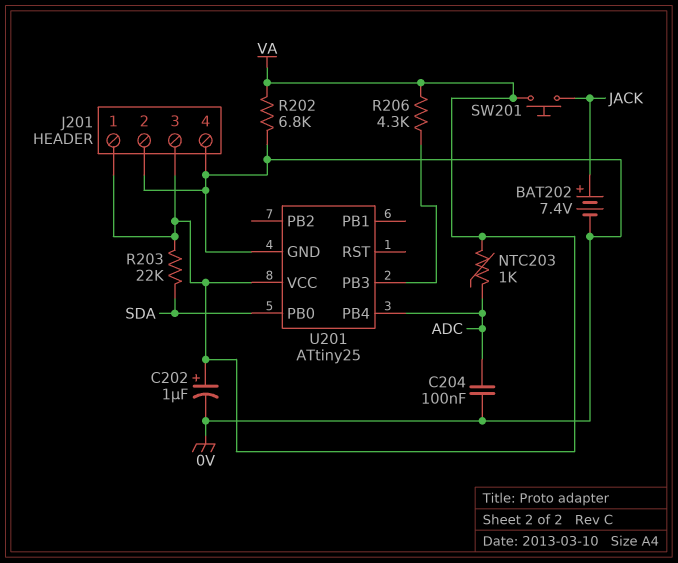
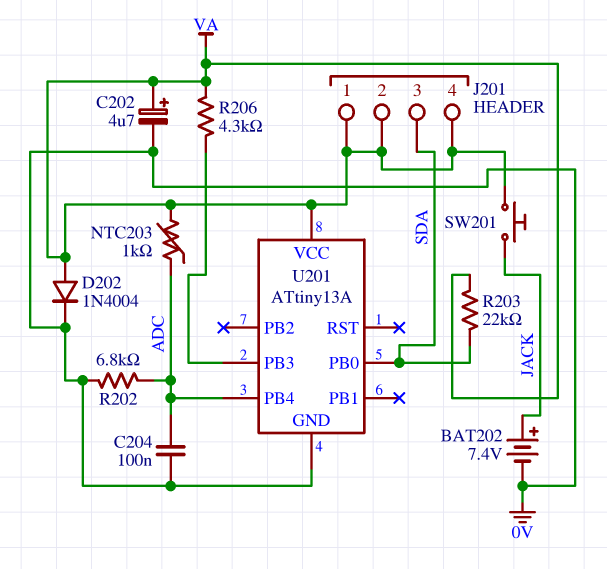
C202: 1uF (plus VA, minus 0V) -> 4.7uF (plus VA, minus 0V)
D202: none -> diode 1N4004 (A VA, K 0V)
J201 pin 2: 0V -> VA
J201 pin 3: VA -> SDA
J201 pin 4: 0V -> VA
R202: 6.8k (0V, VA) -> 6.8k (0V, ADC)
U201: ATtiny25 -> ATtiny13A

